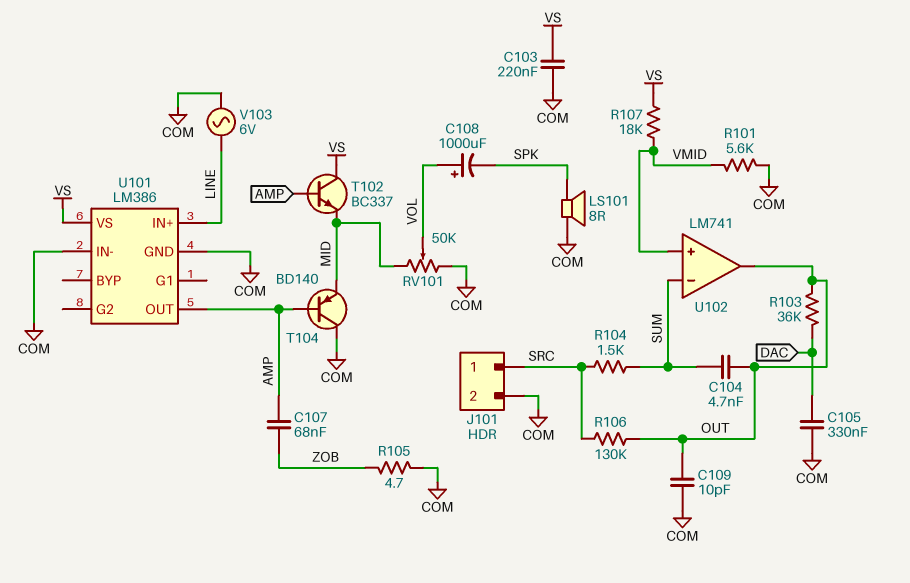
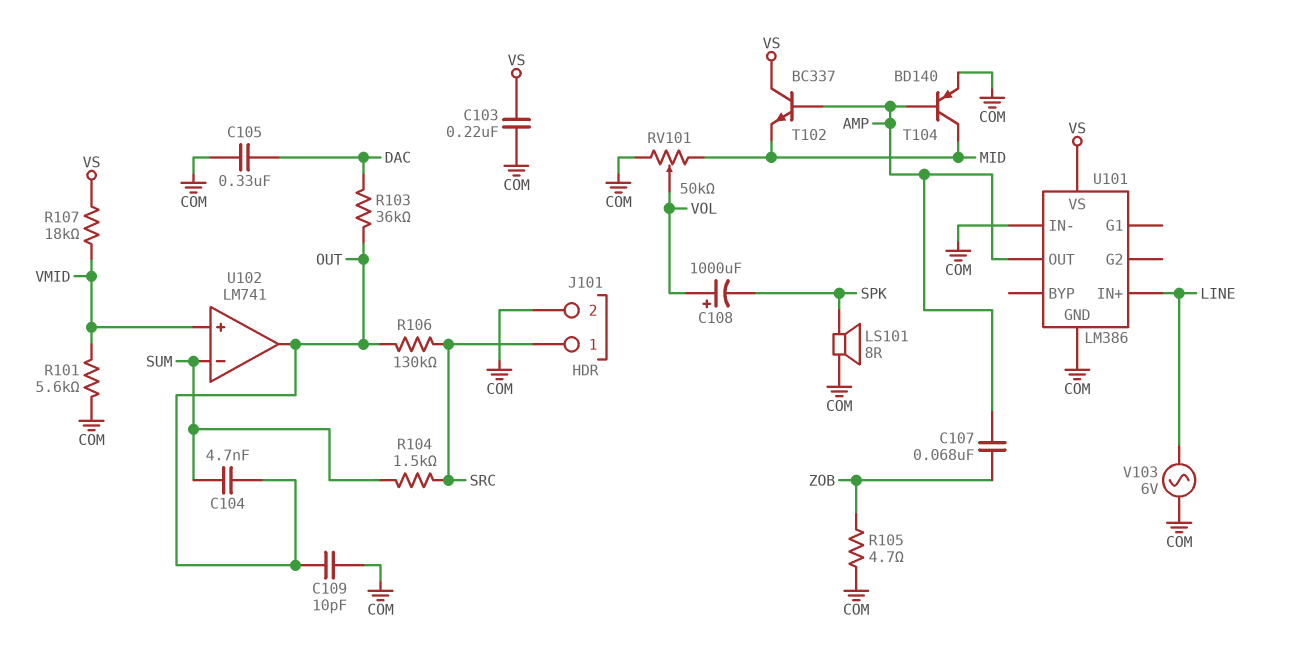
T104: PNP BD140 (B AMP, C COM, E MID) -> PNP BD140 (B AMP, C MID, E COM)

